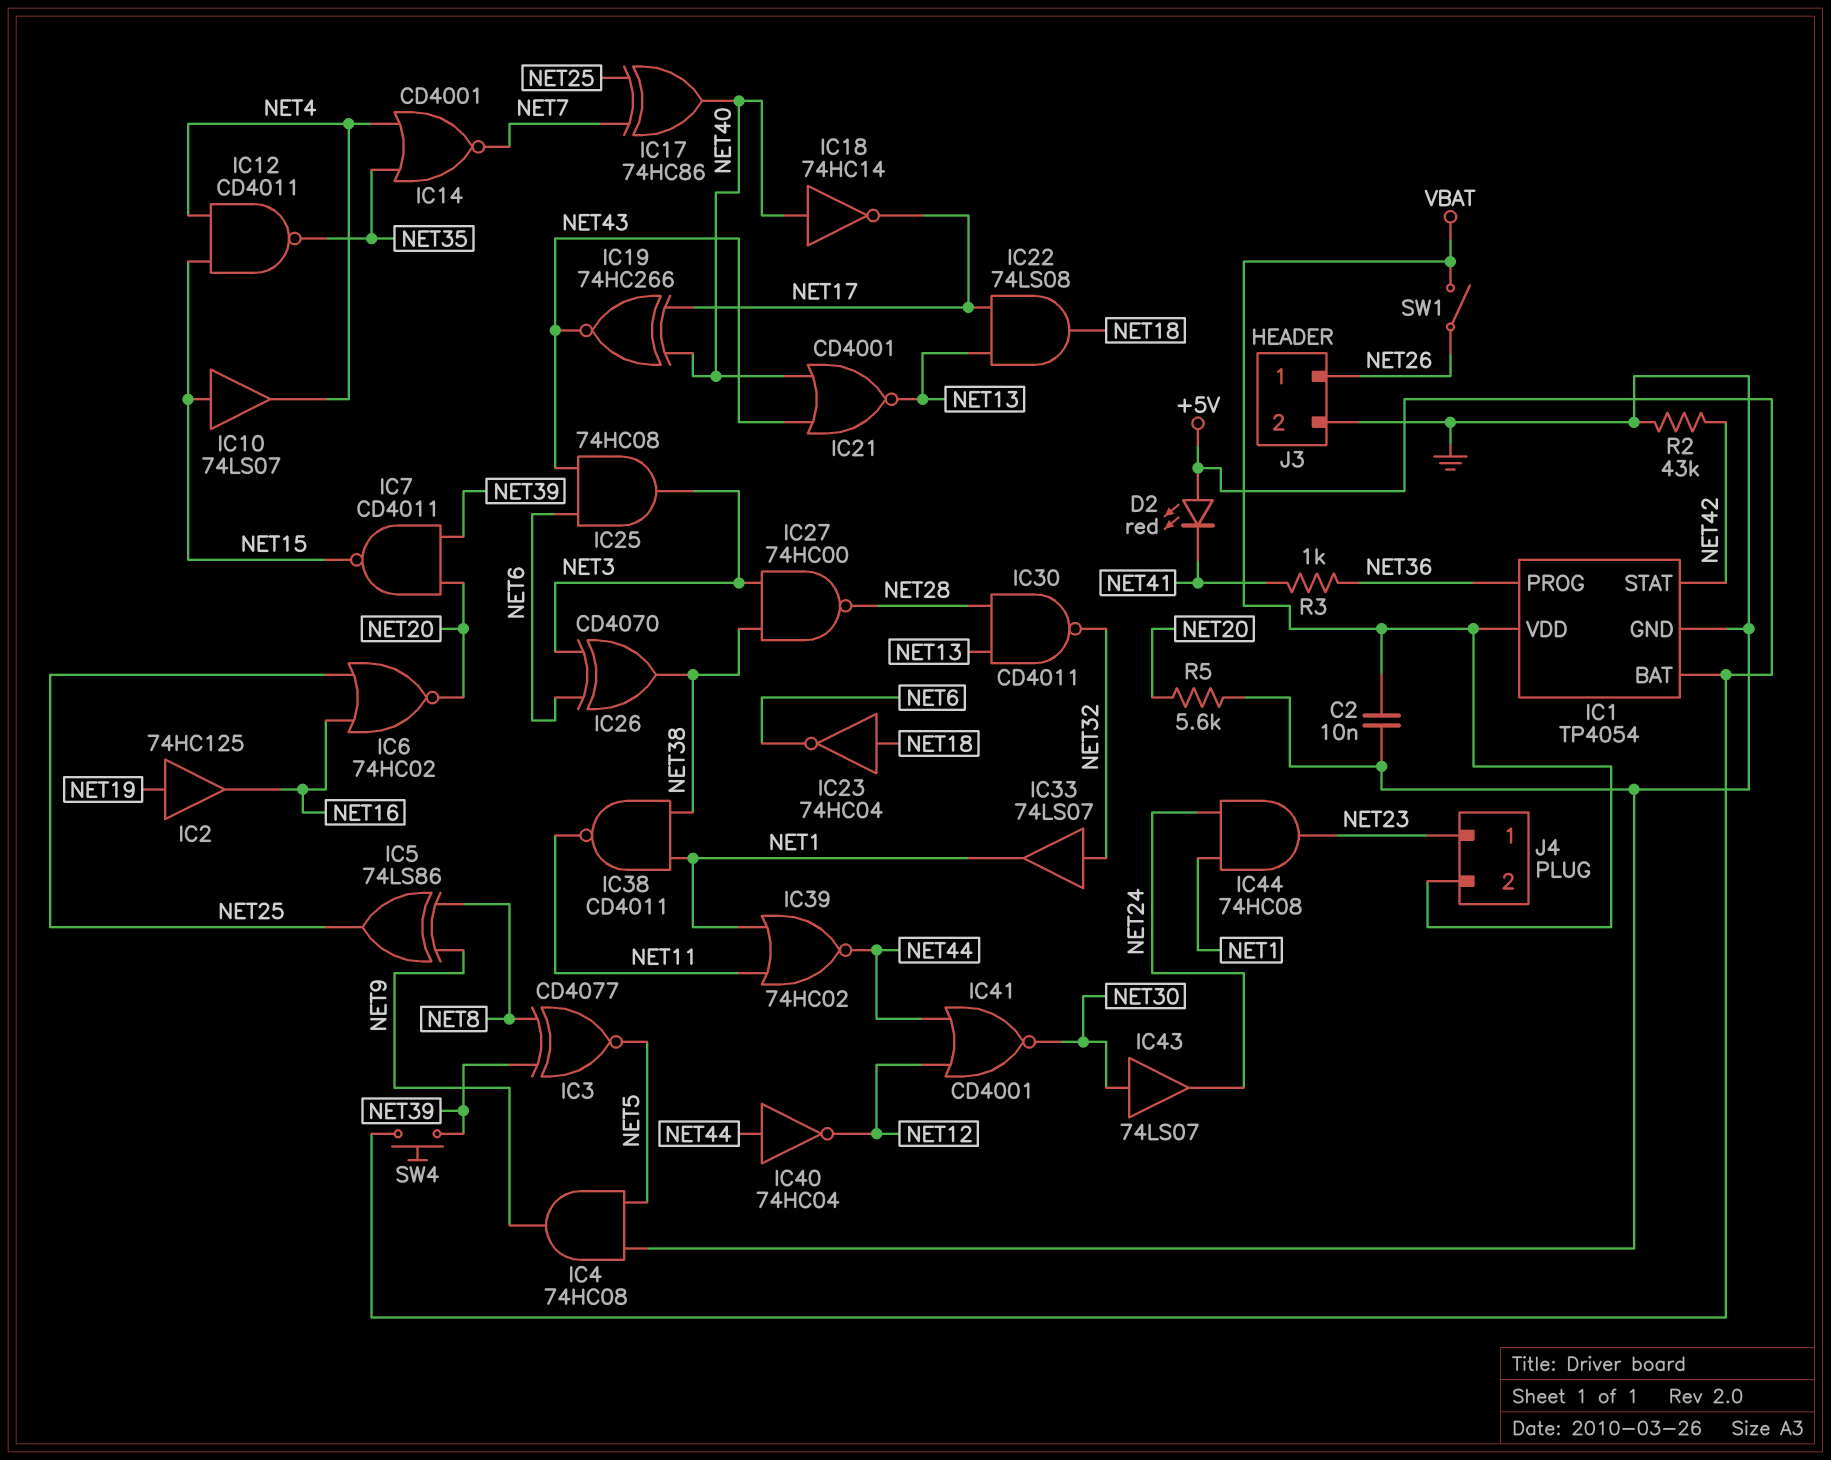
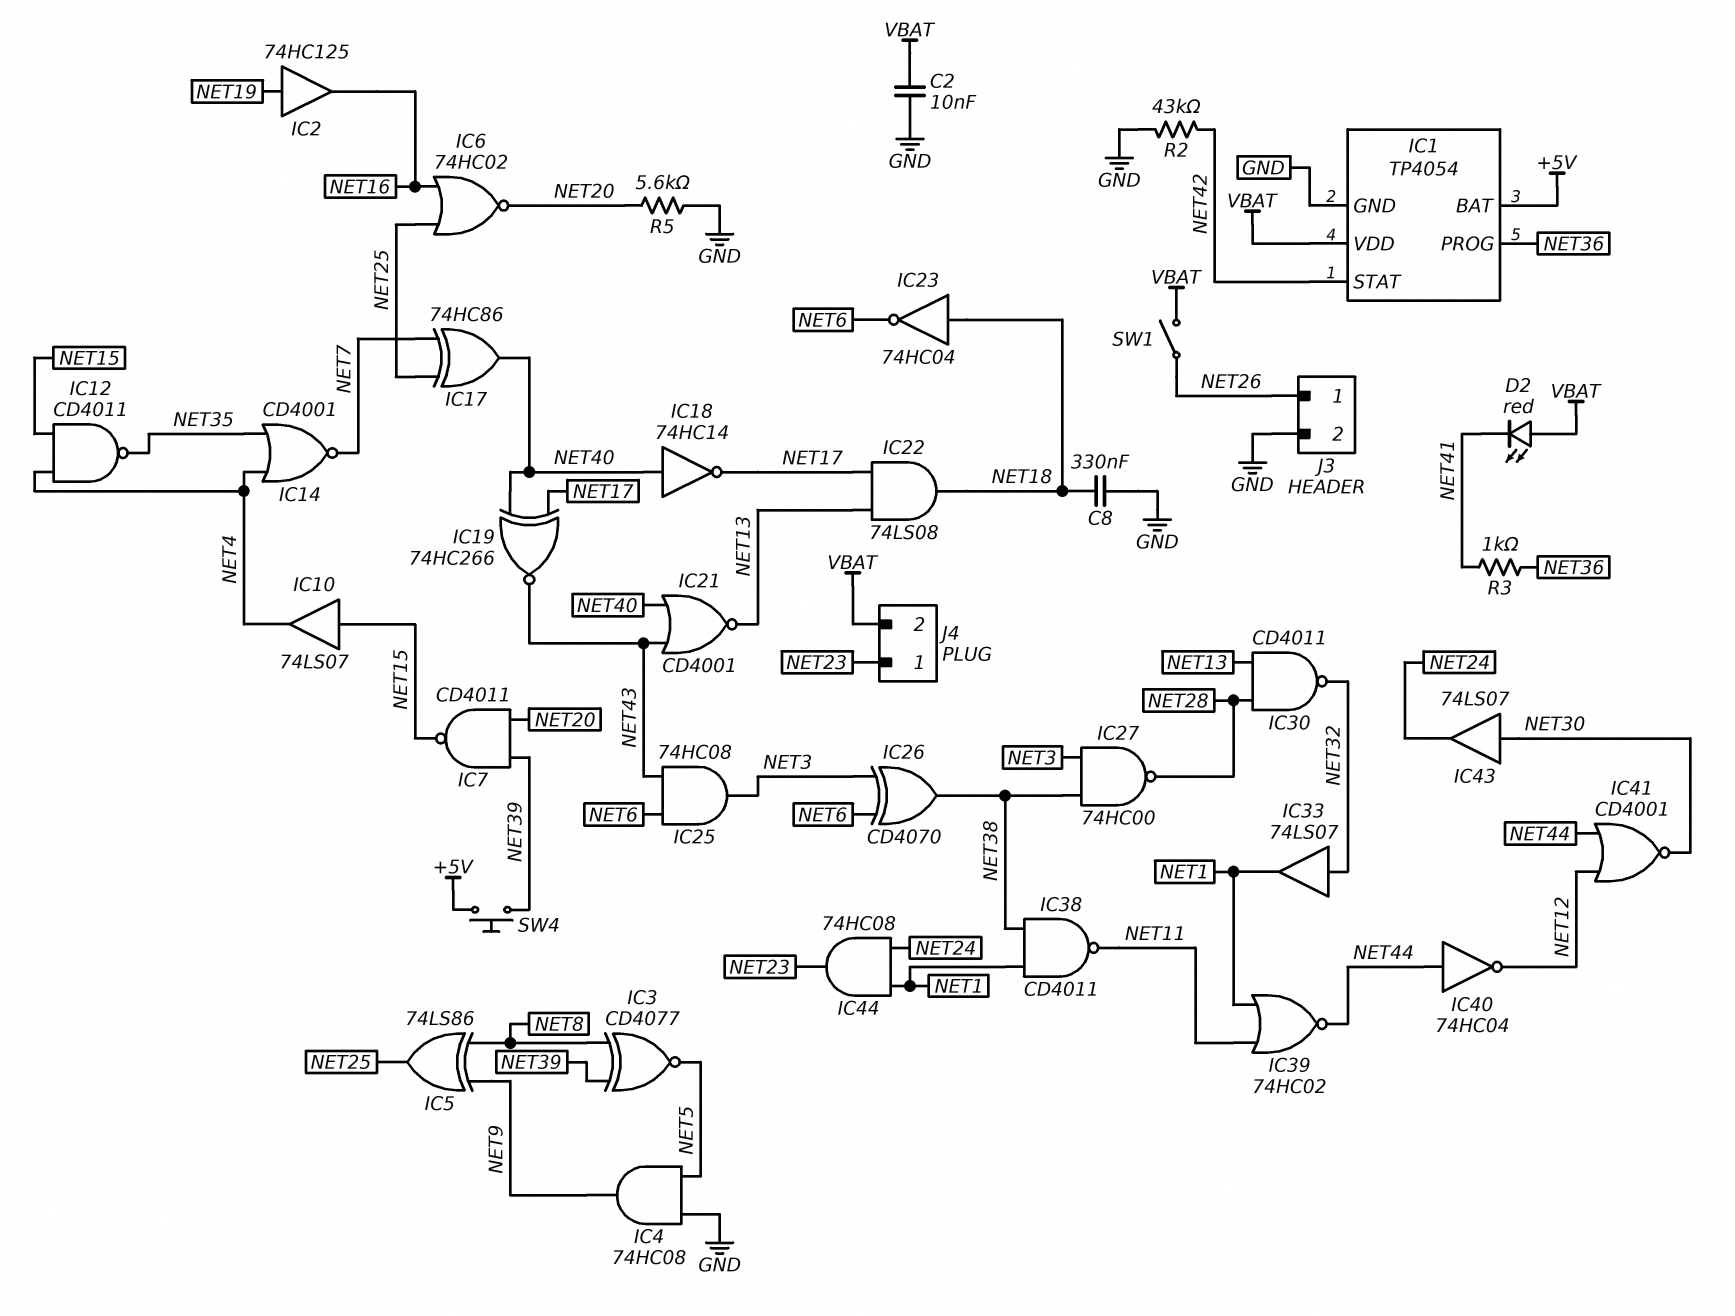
C8: none -> 330nF (GND, NET18)
D2: LED red (A +5V, K NET41) -> LED red (A VBAT, K NET41)

